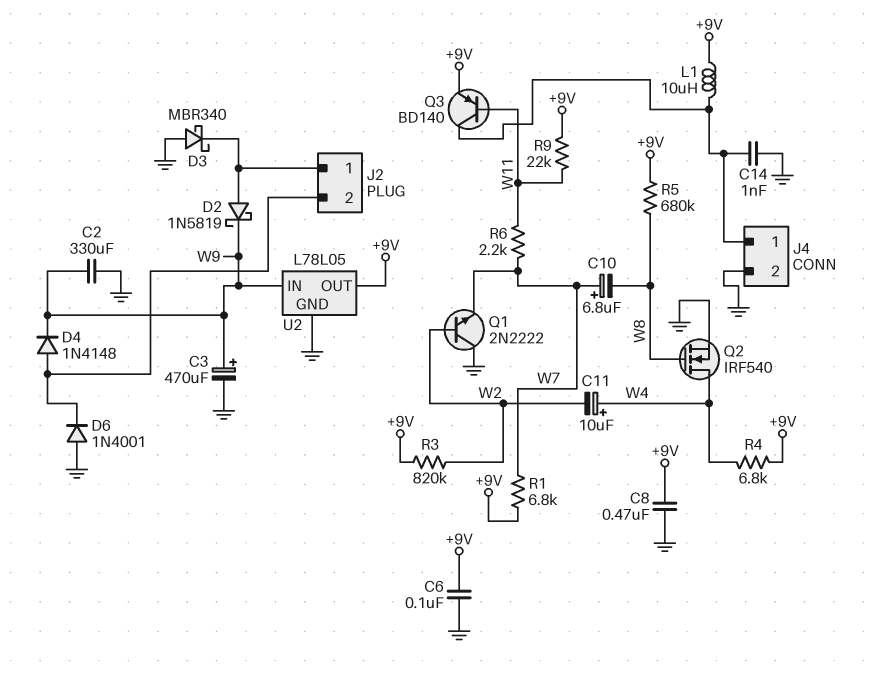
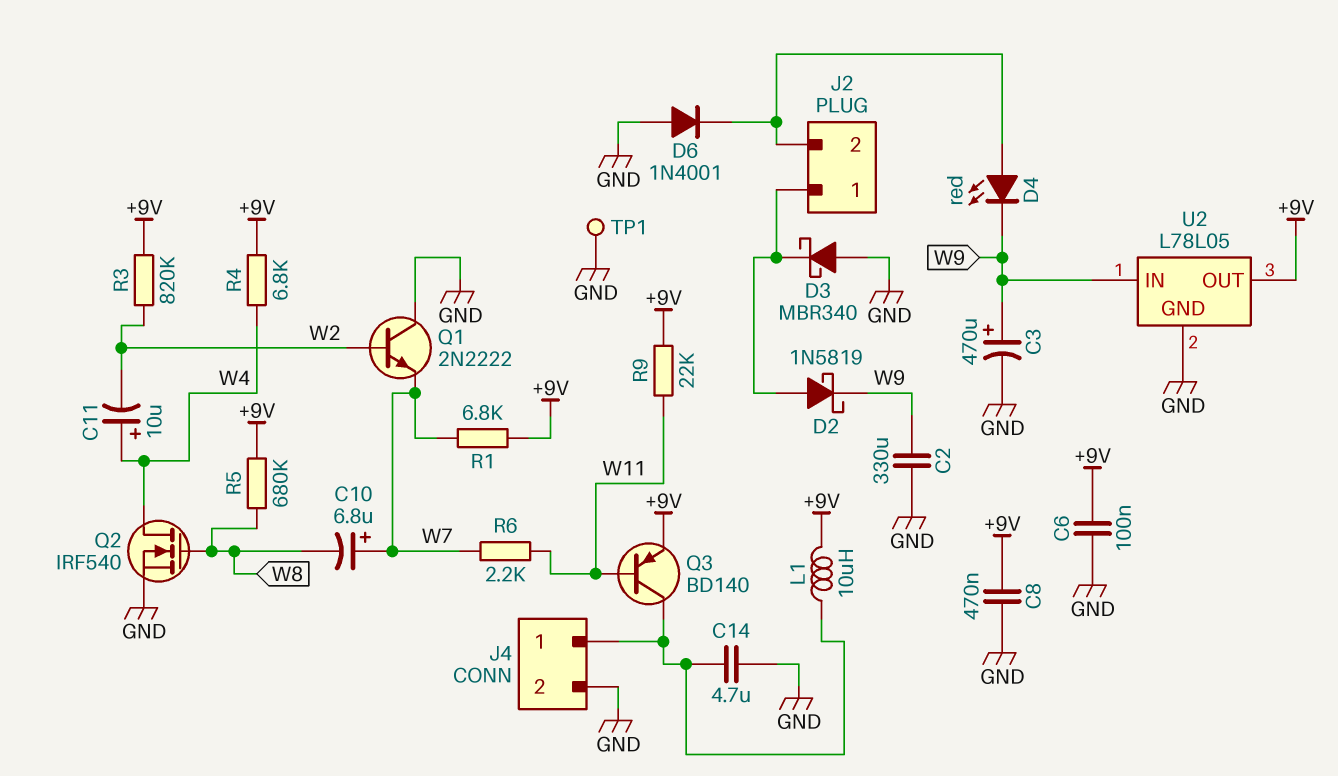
C14: 1nF (GND, J4/1) -> 4.7uF (GND, J4/1)
D4: diode 1N4148 (A J2/2, K W9) -> LED red (A J2/2, K W9)
TP1: none -> test point (GND)

